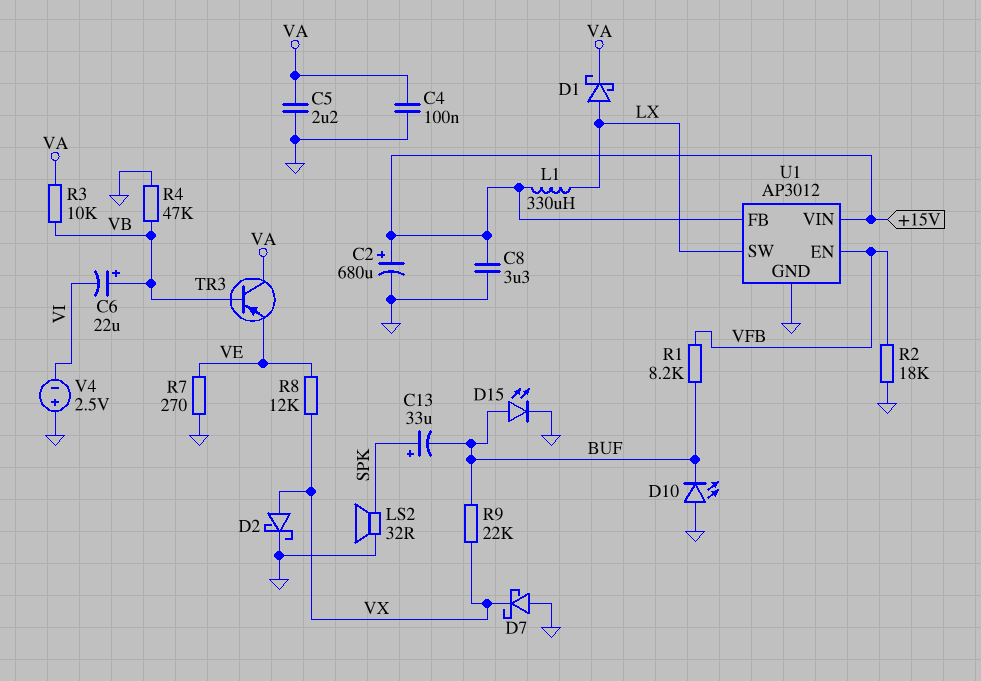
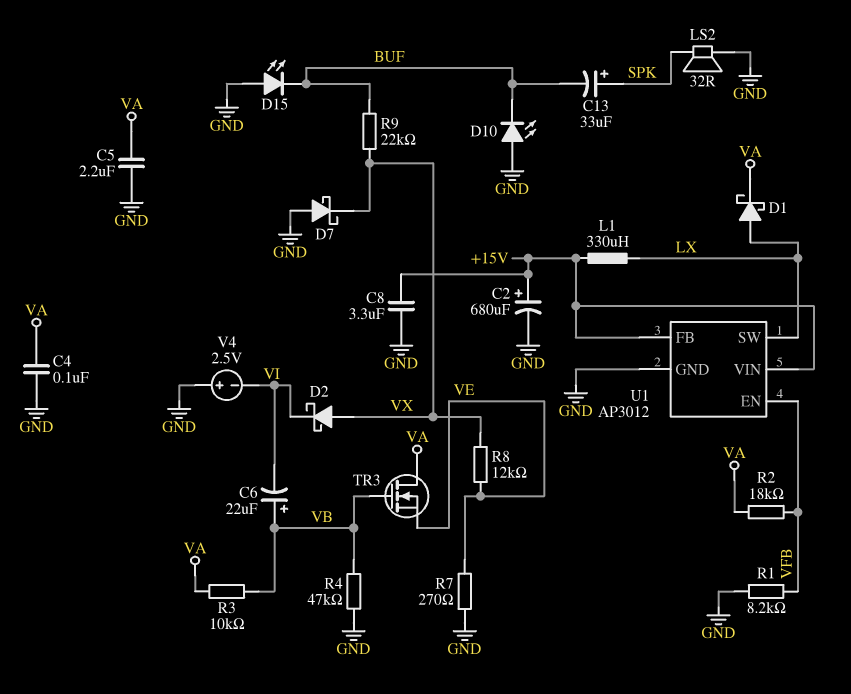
D2: schottky (A VX, K GND) -> schottky (A VX, K VI)
D15: LED (A BUF, K GND) -> LED (A GND, K BUF)
R1: 8.2k (BUF, VFB) -> 8.2k (GND, VFB)
R2: 18k (GND, VFB) -> 18k (VA, VFB)
TR3: PNP (B VB, C VA, E VE) -> NMOS (G VB, D VA, S VE)

